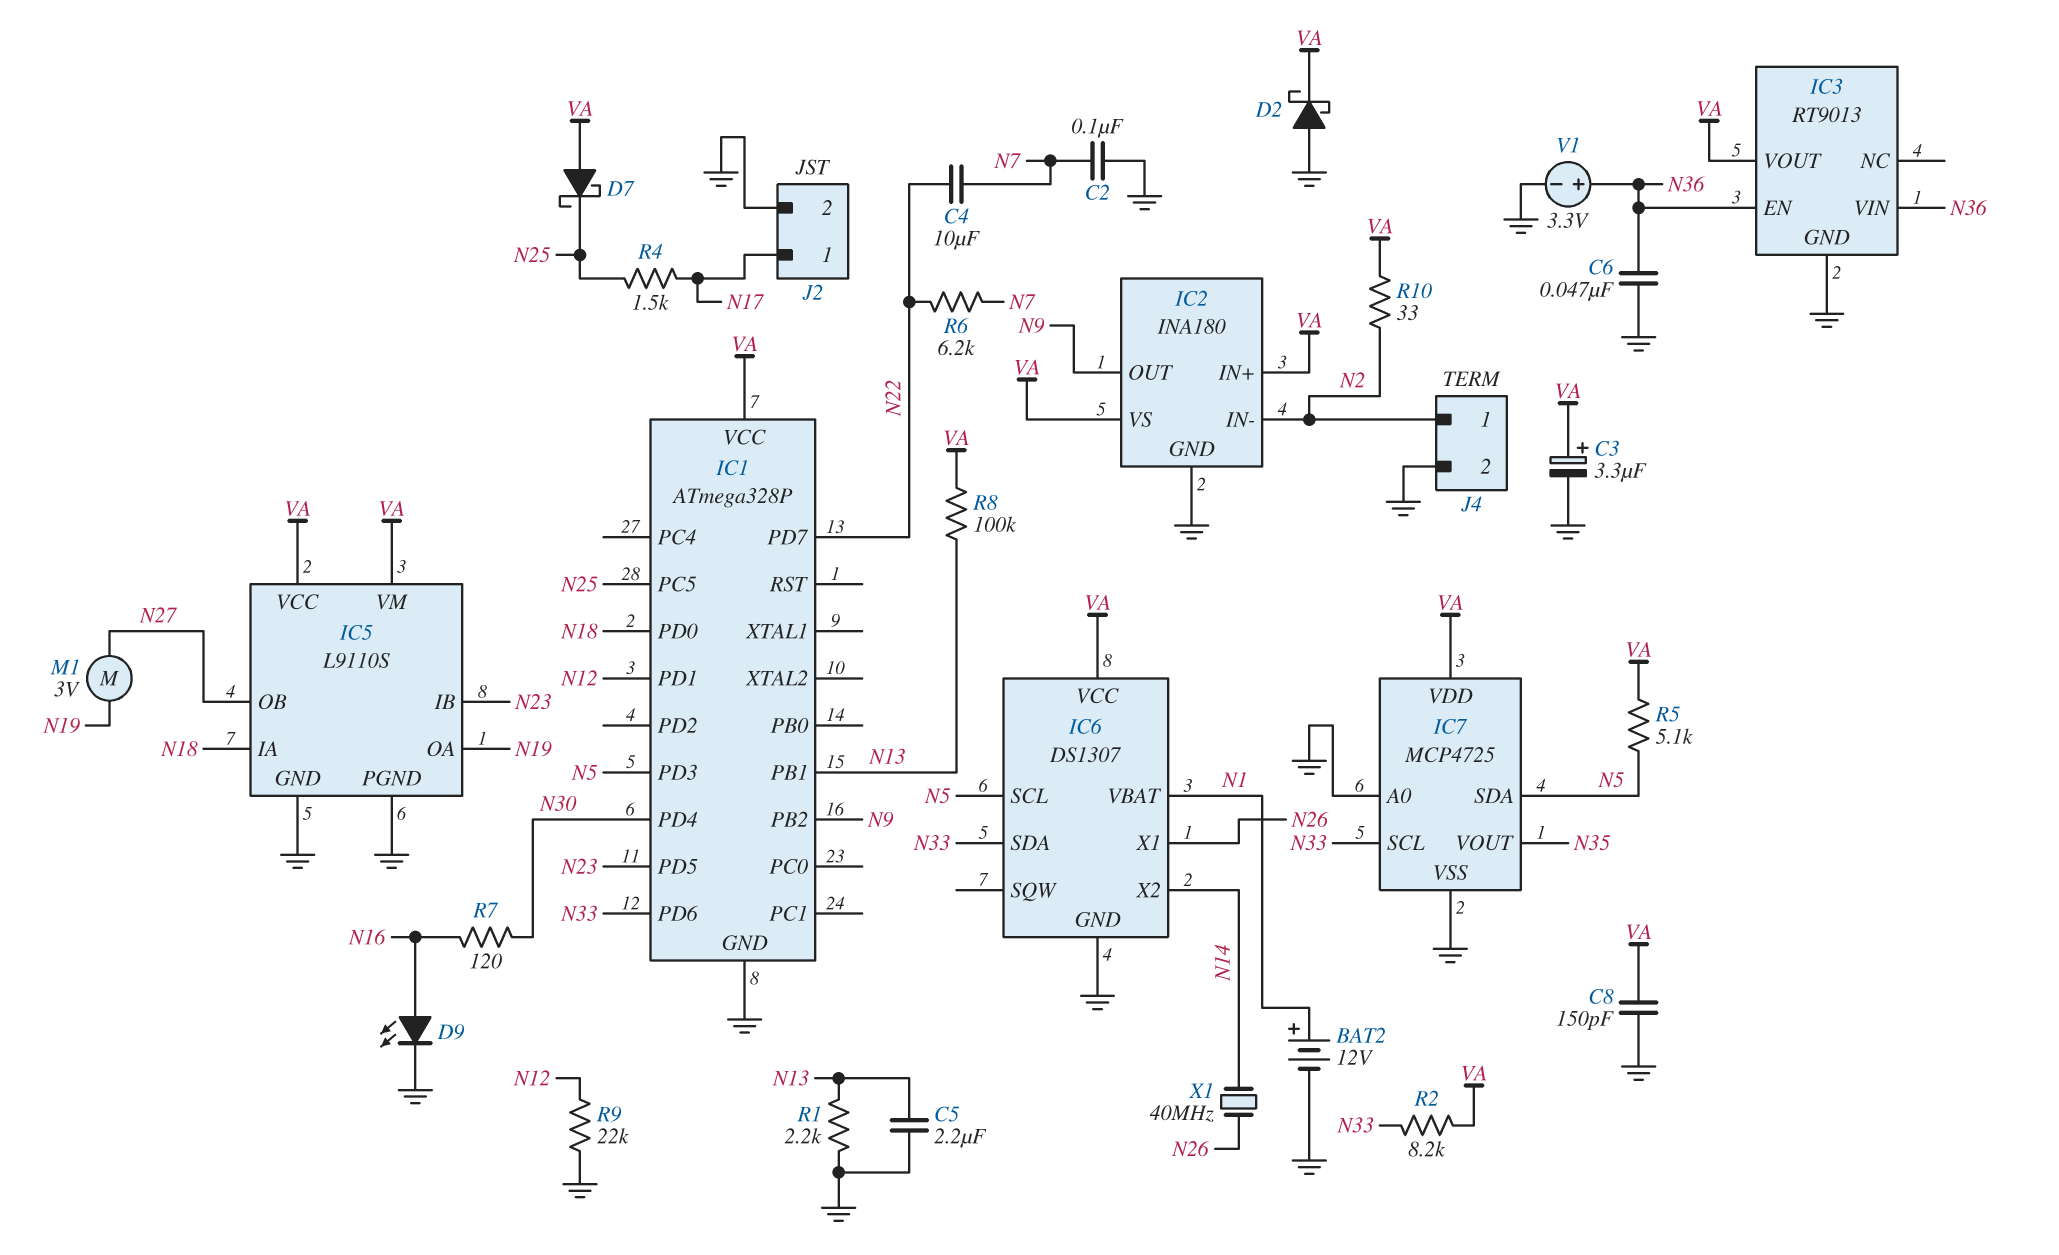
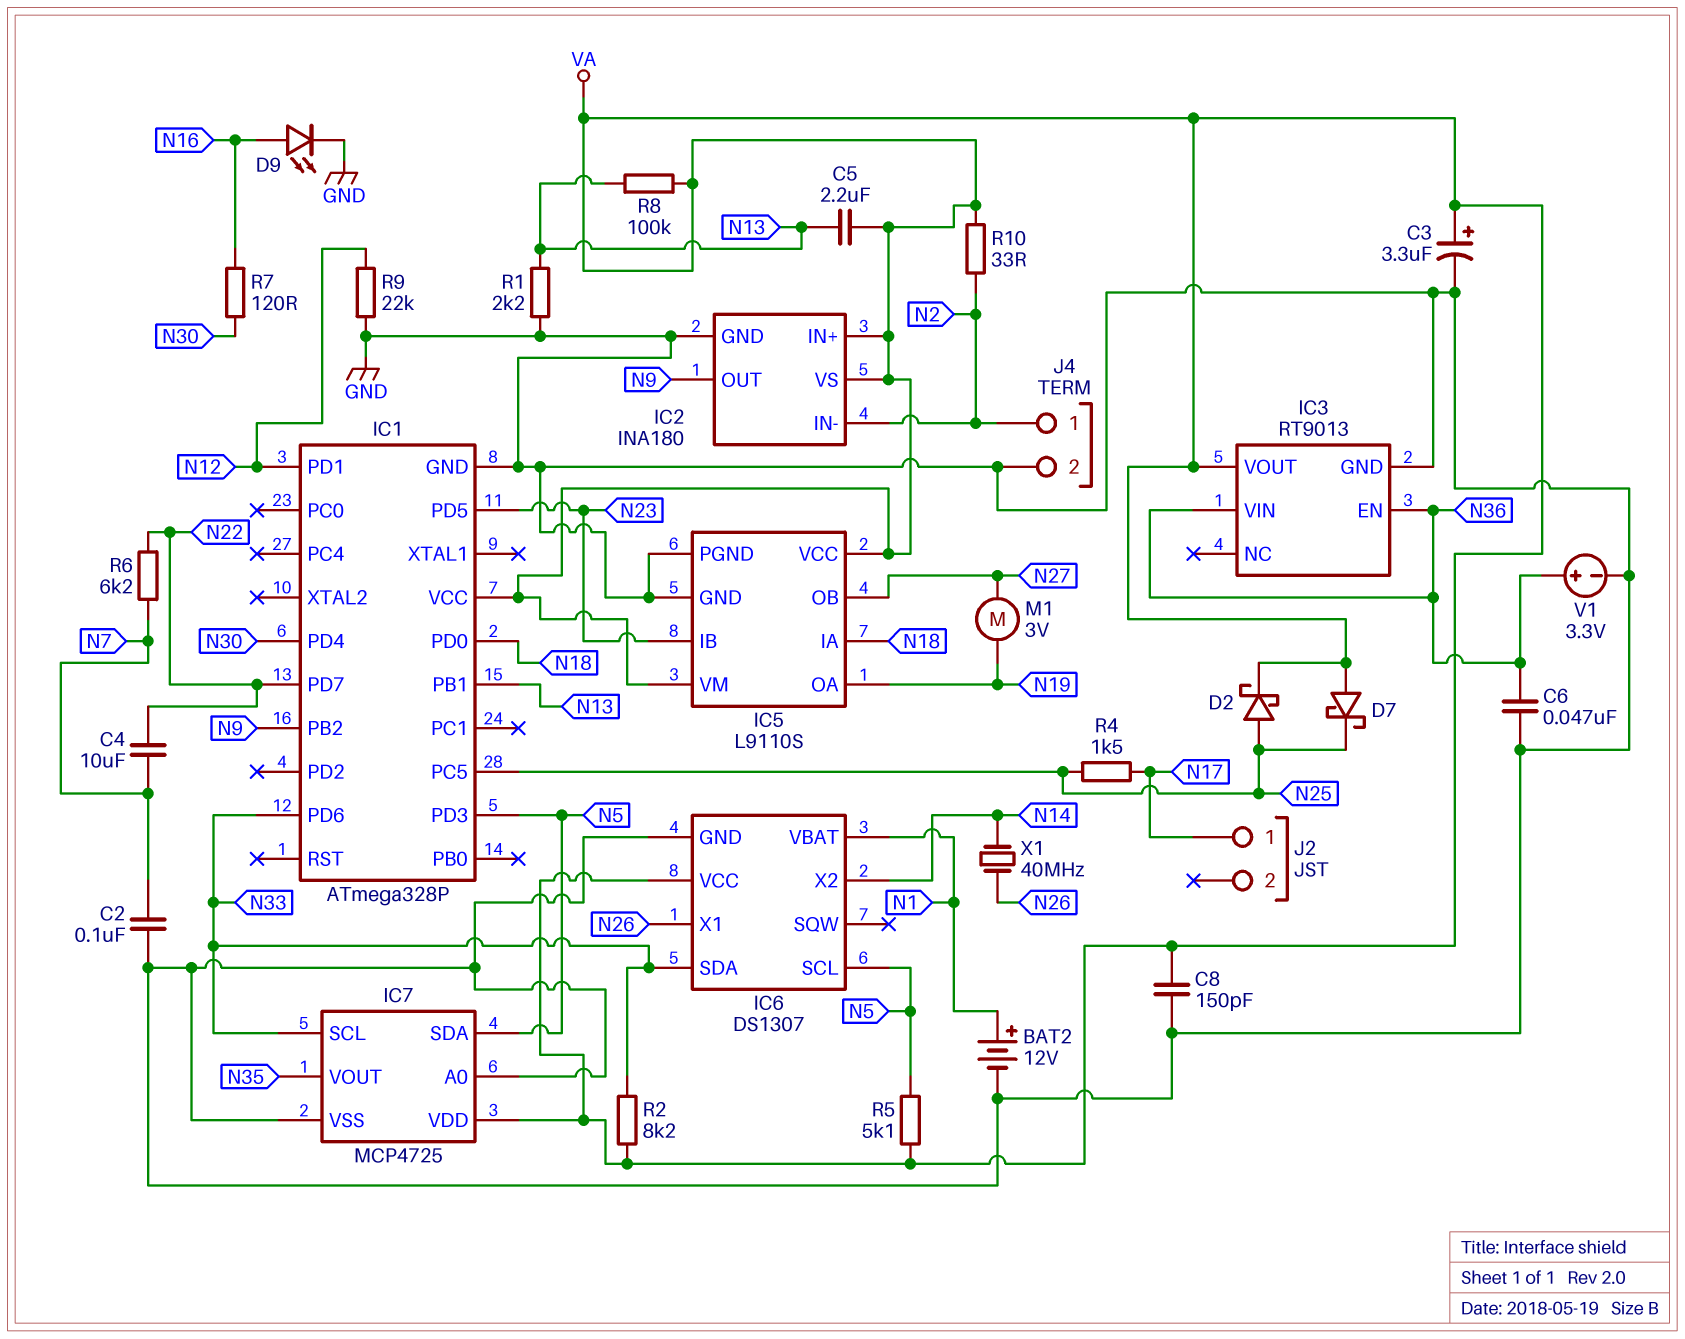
C5: 2.2uF (GND, N13) -> 2.2uF (N13, VA)
D2: schottky (A GND, K VA) -> schottky (A N25, K VA)
J2 pin 2: GND -> none

